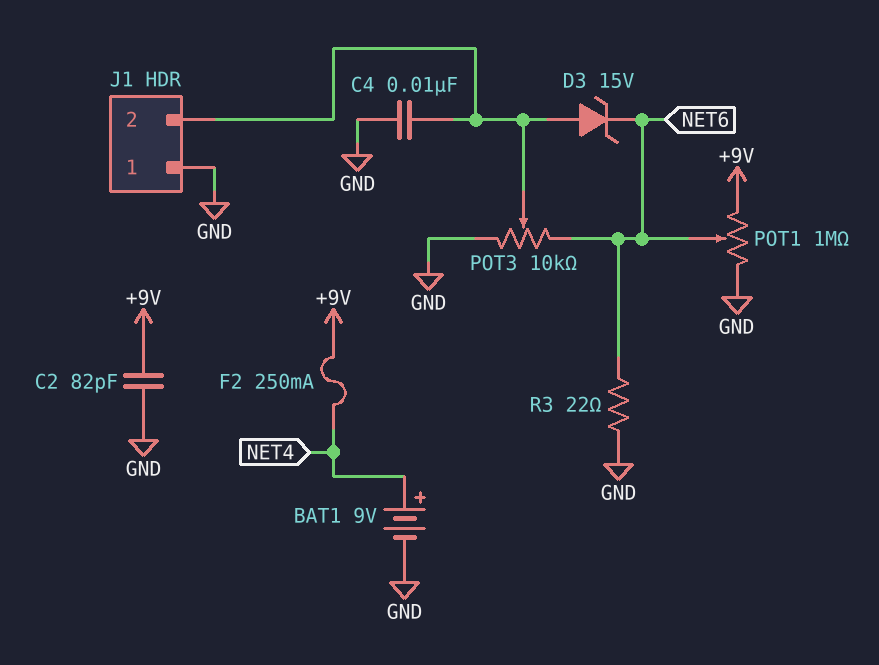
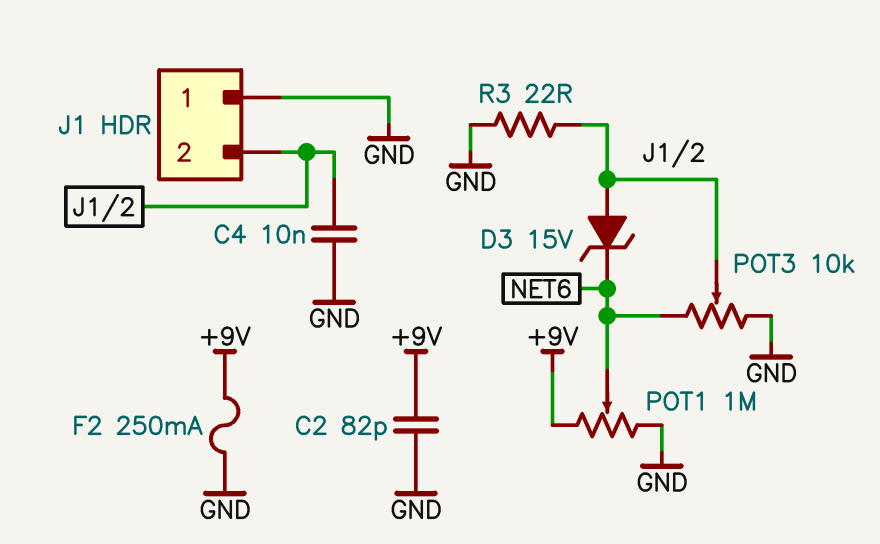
BAT1: 9V (plus NET4, minus GND) -> none
F2: 250mA (+9V, NET4) -> 250mA (+9V, GND)
R3: 22 (GND, NET6) -> 22 (GND, J1/2)

